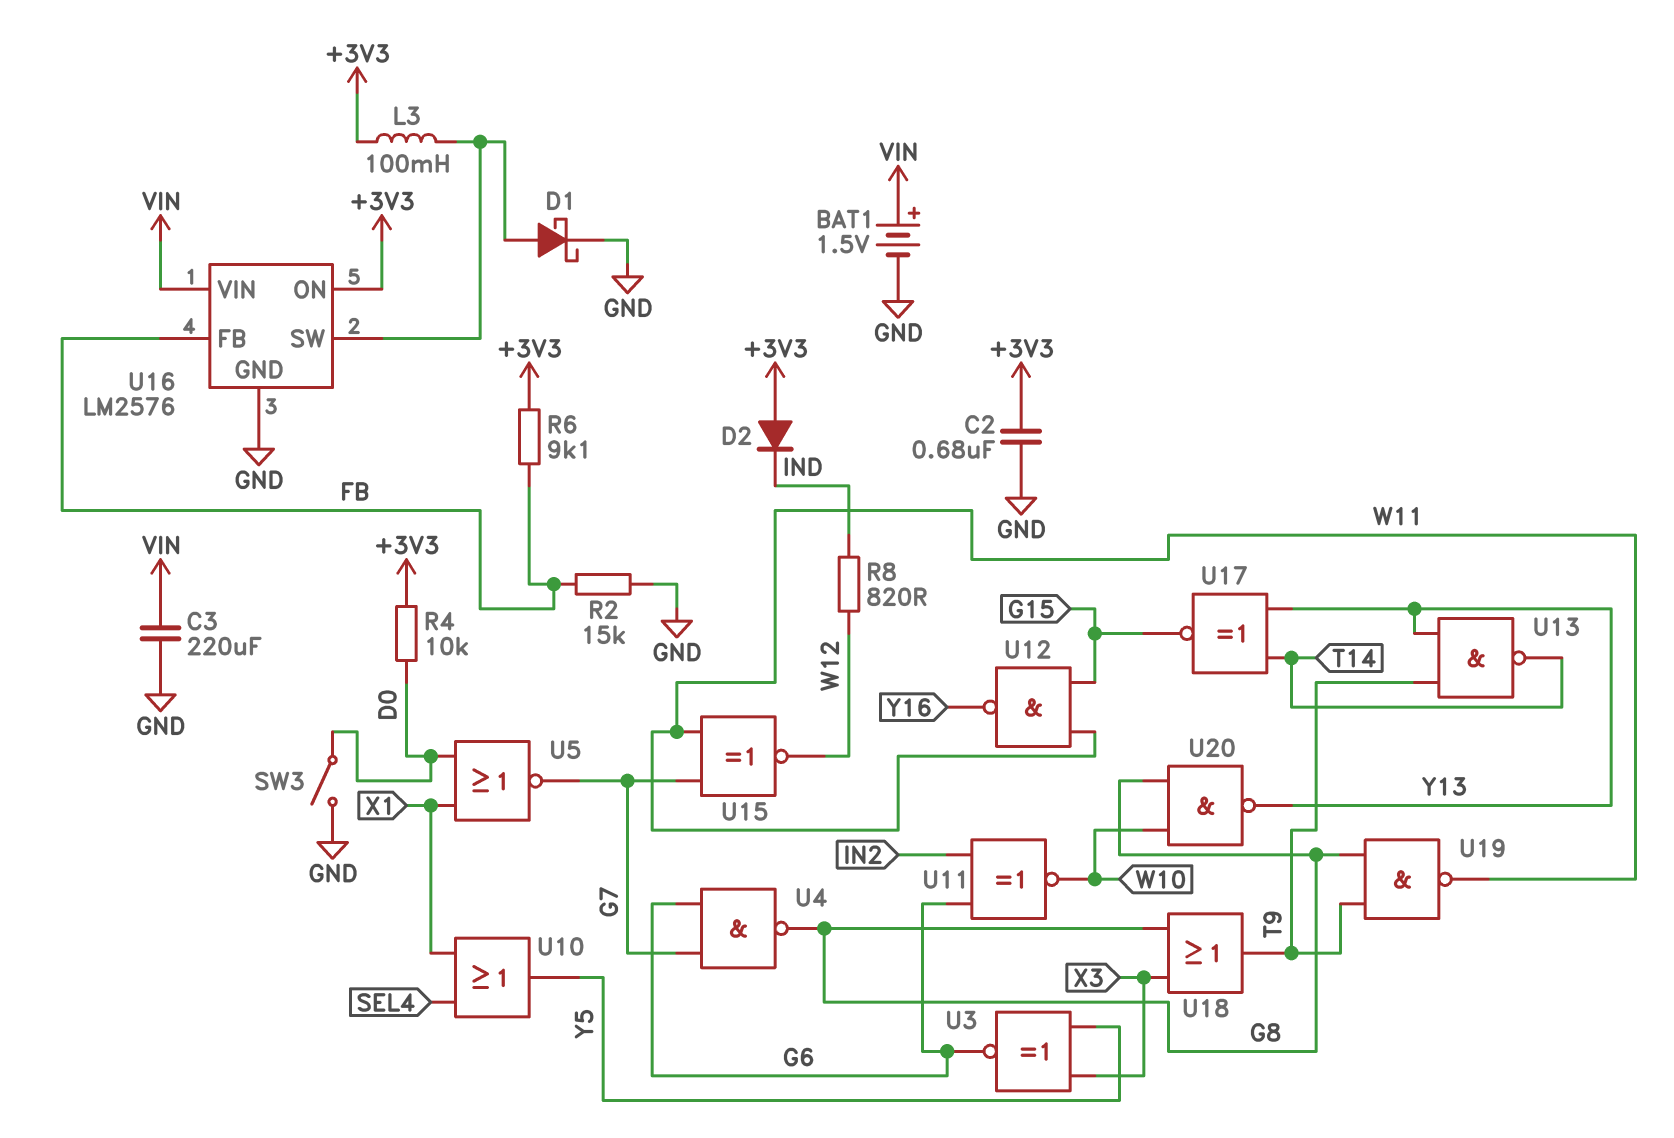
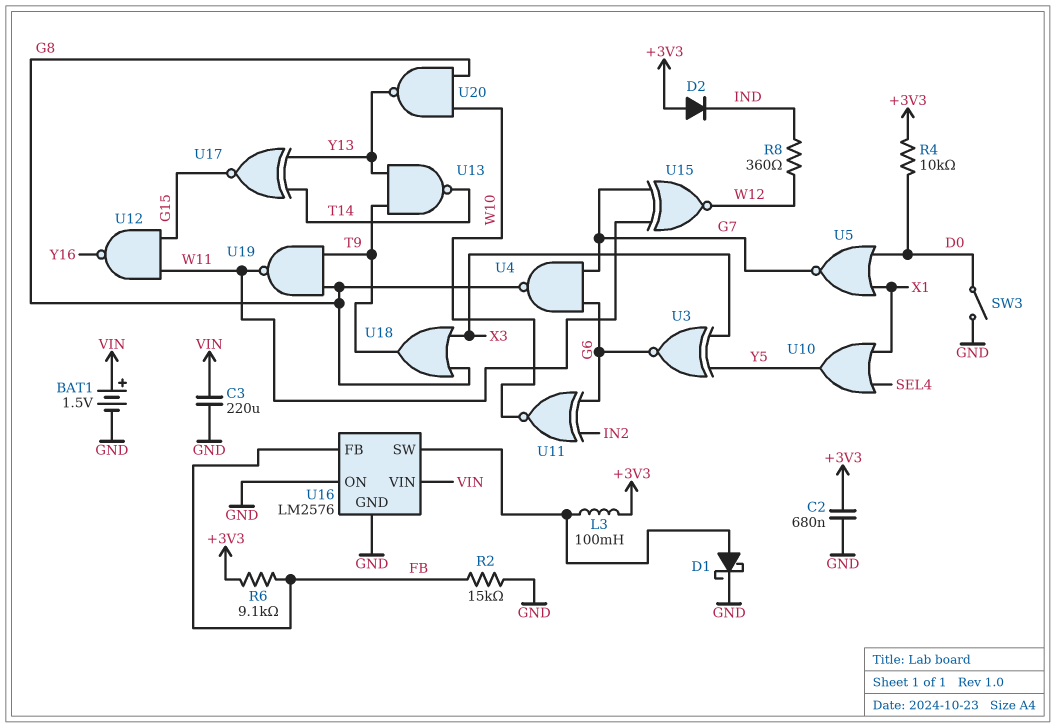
R8: 820 (IND, W12) -> 360 (IND, W12)
U16 pin ON: +3V3 -> GND

